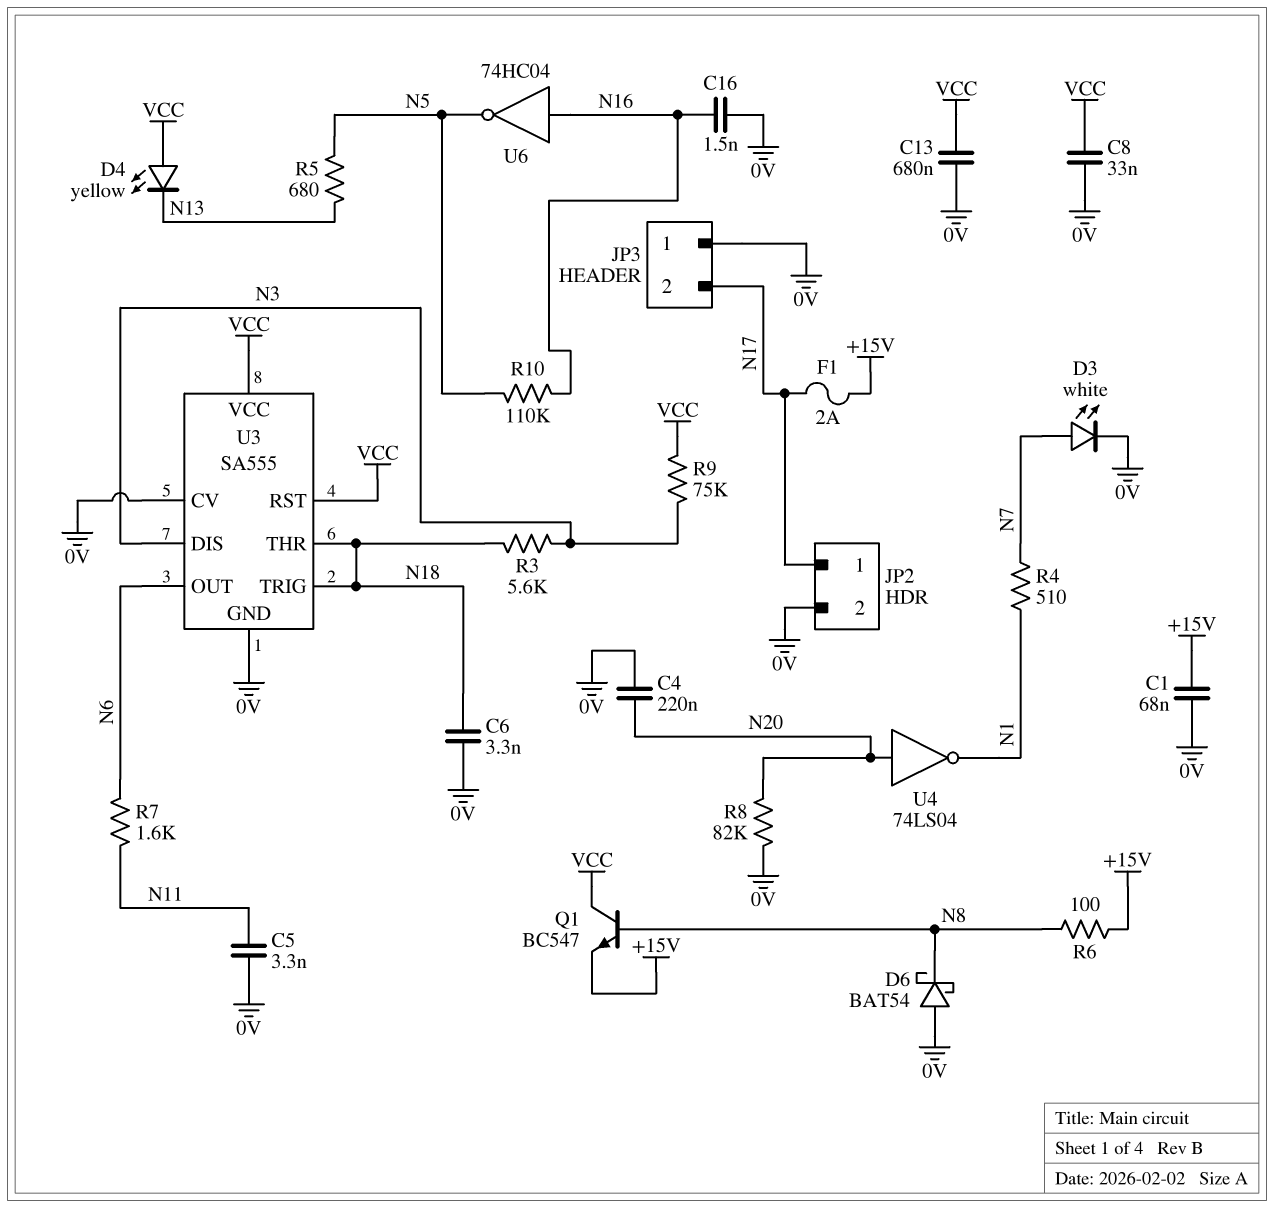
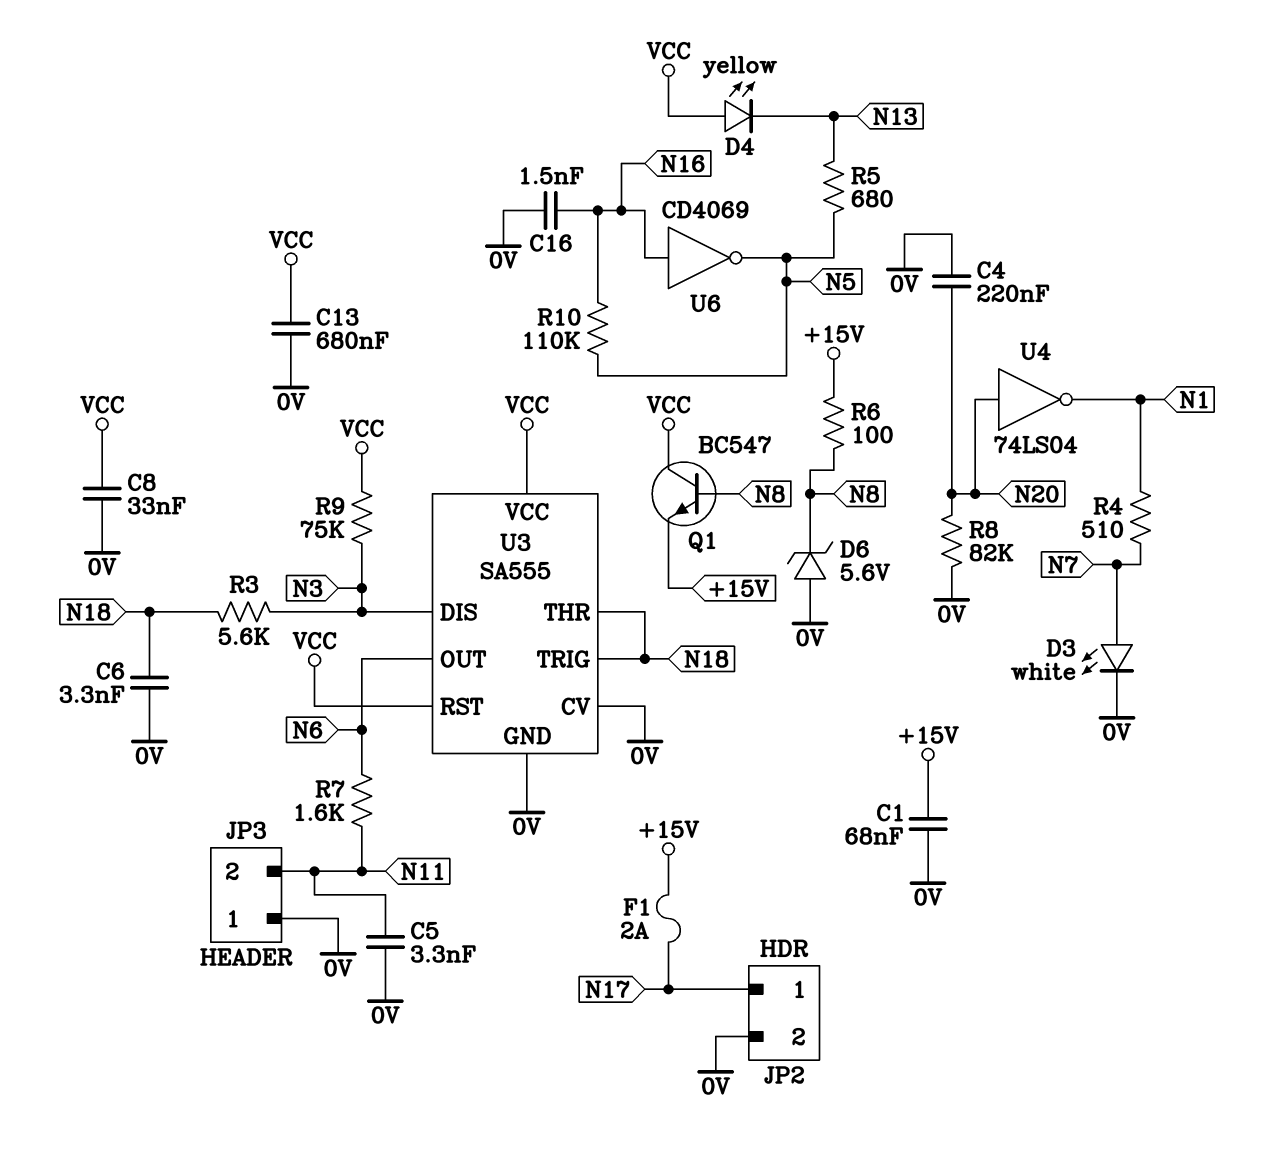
D6: schottky BAT54 (A 0V, K N8) -> zener 5.6V (A 0V, K N8)
JP3 pin 2: N17 -> N11
U6: NOT 74HC04 (in N16, out N5) -> NOT CD4069 (in N16, out N5)

